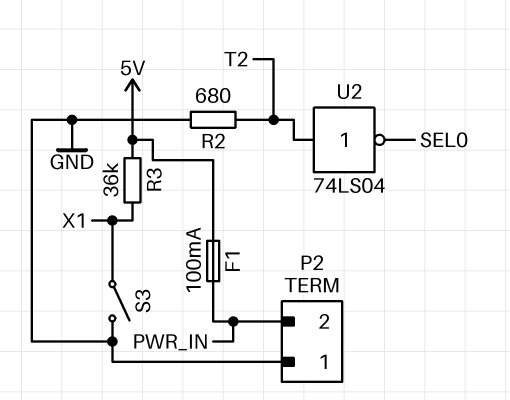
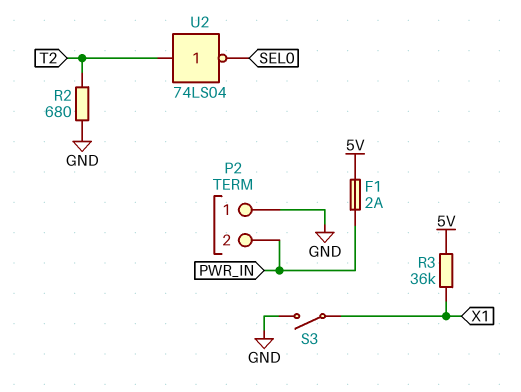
F1: 100mA (5V, PWR_IN) -> 2A (5V, PWR_IN)

